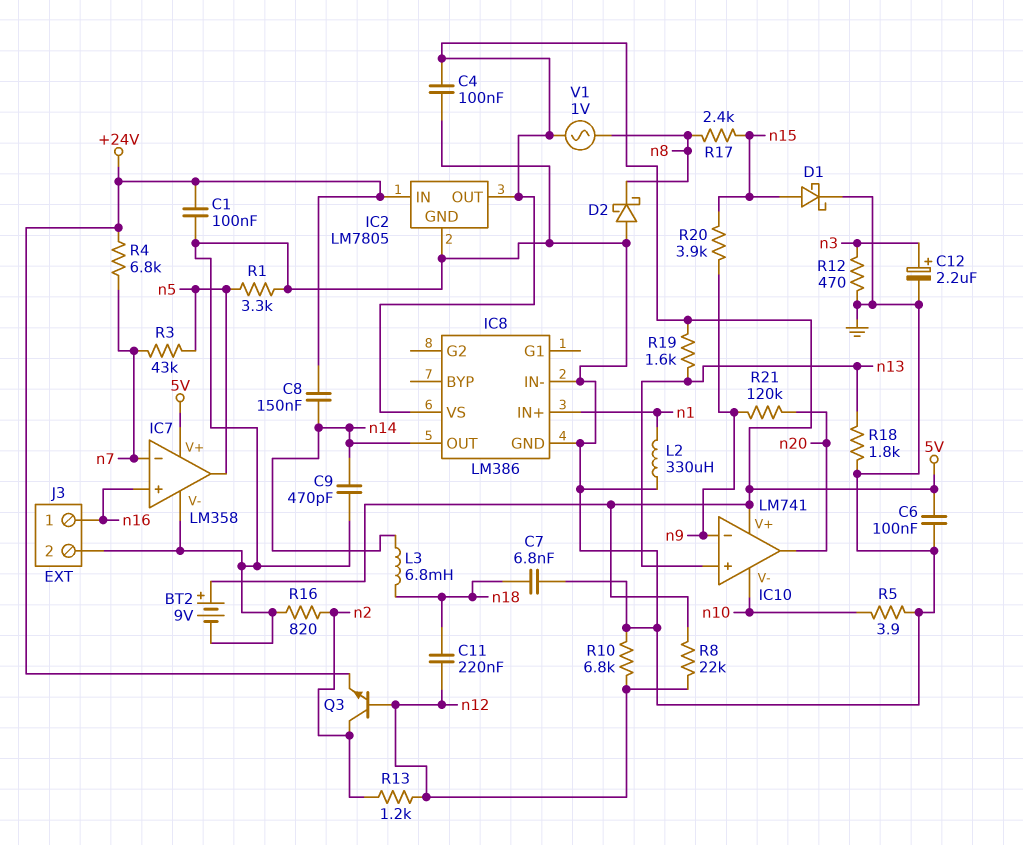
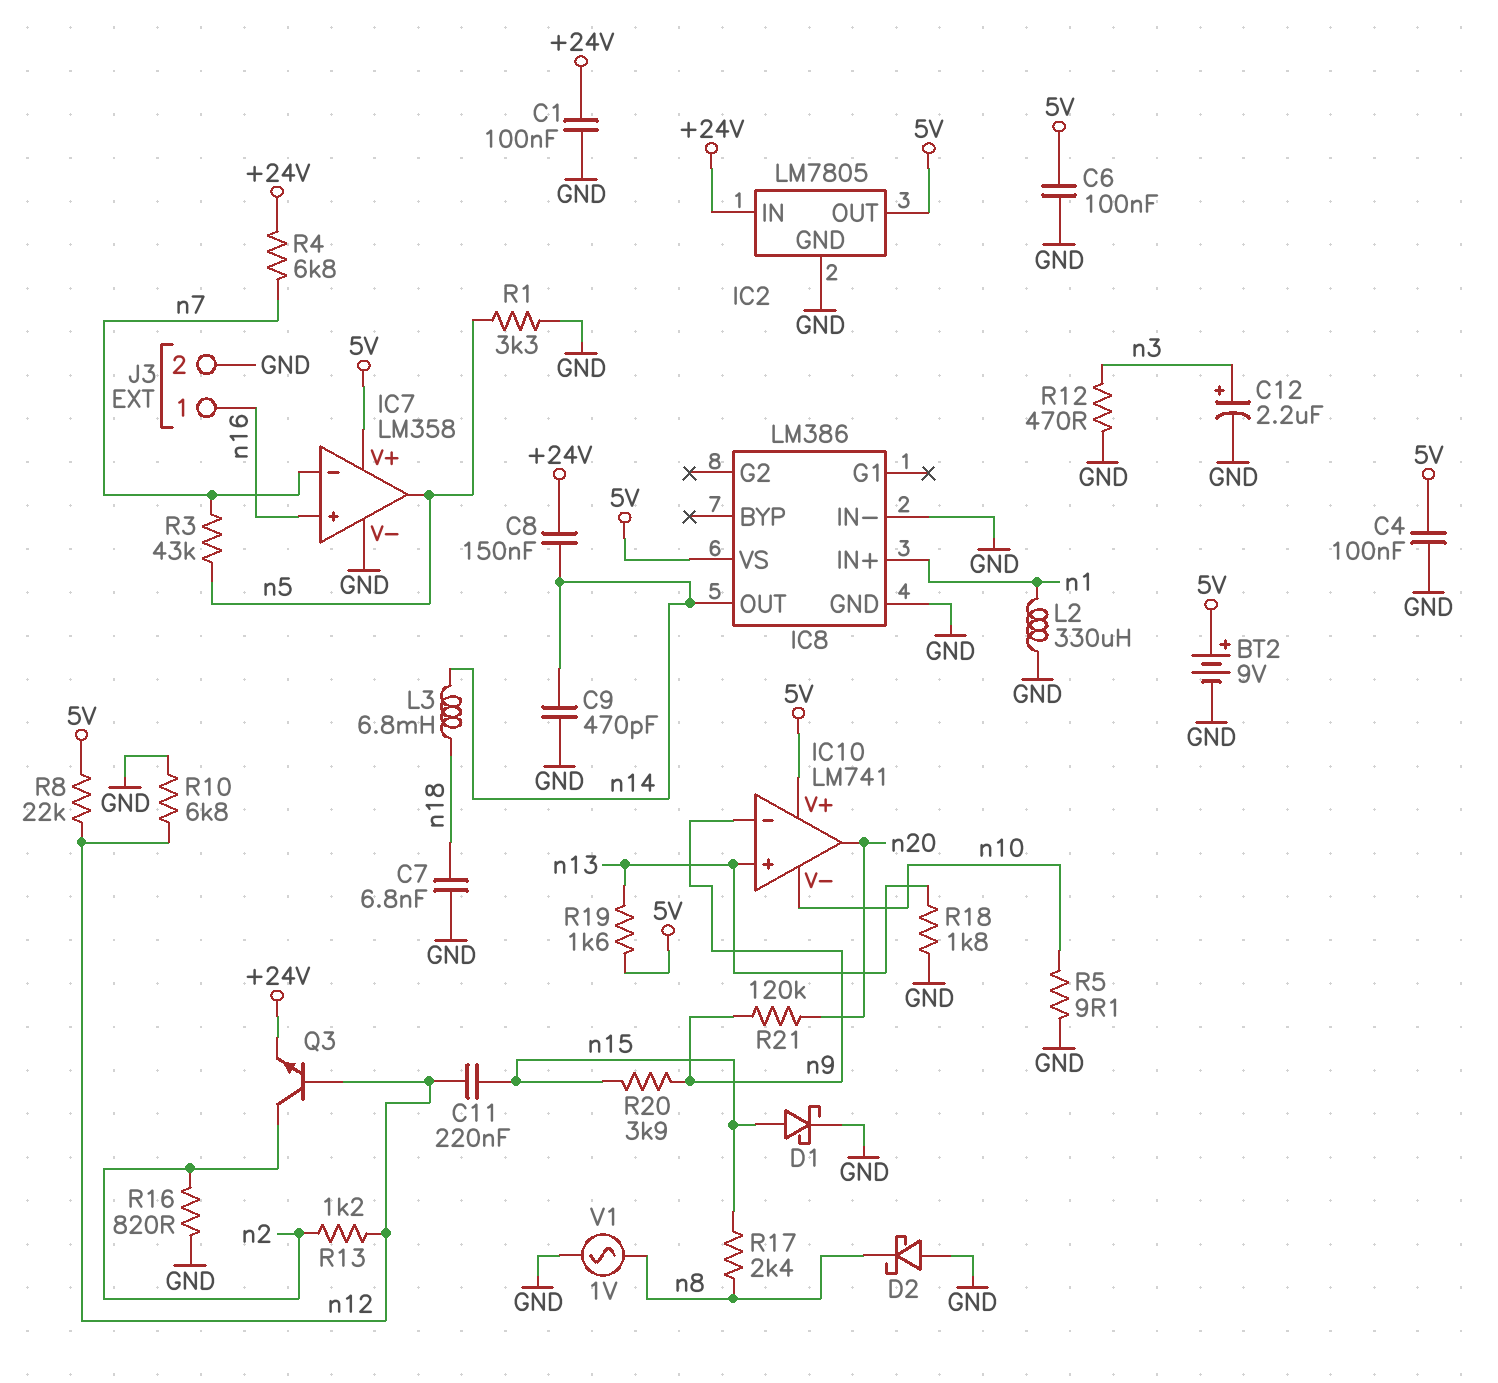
C11: 220nF (n12, n18) -> 220nF (n12, n15)
R5: 3.9 (GND, n10) -> 9.1 (GND, n10)
V1: AC 1V (5V, n8) -> AC 1V (GND, n8)

